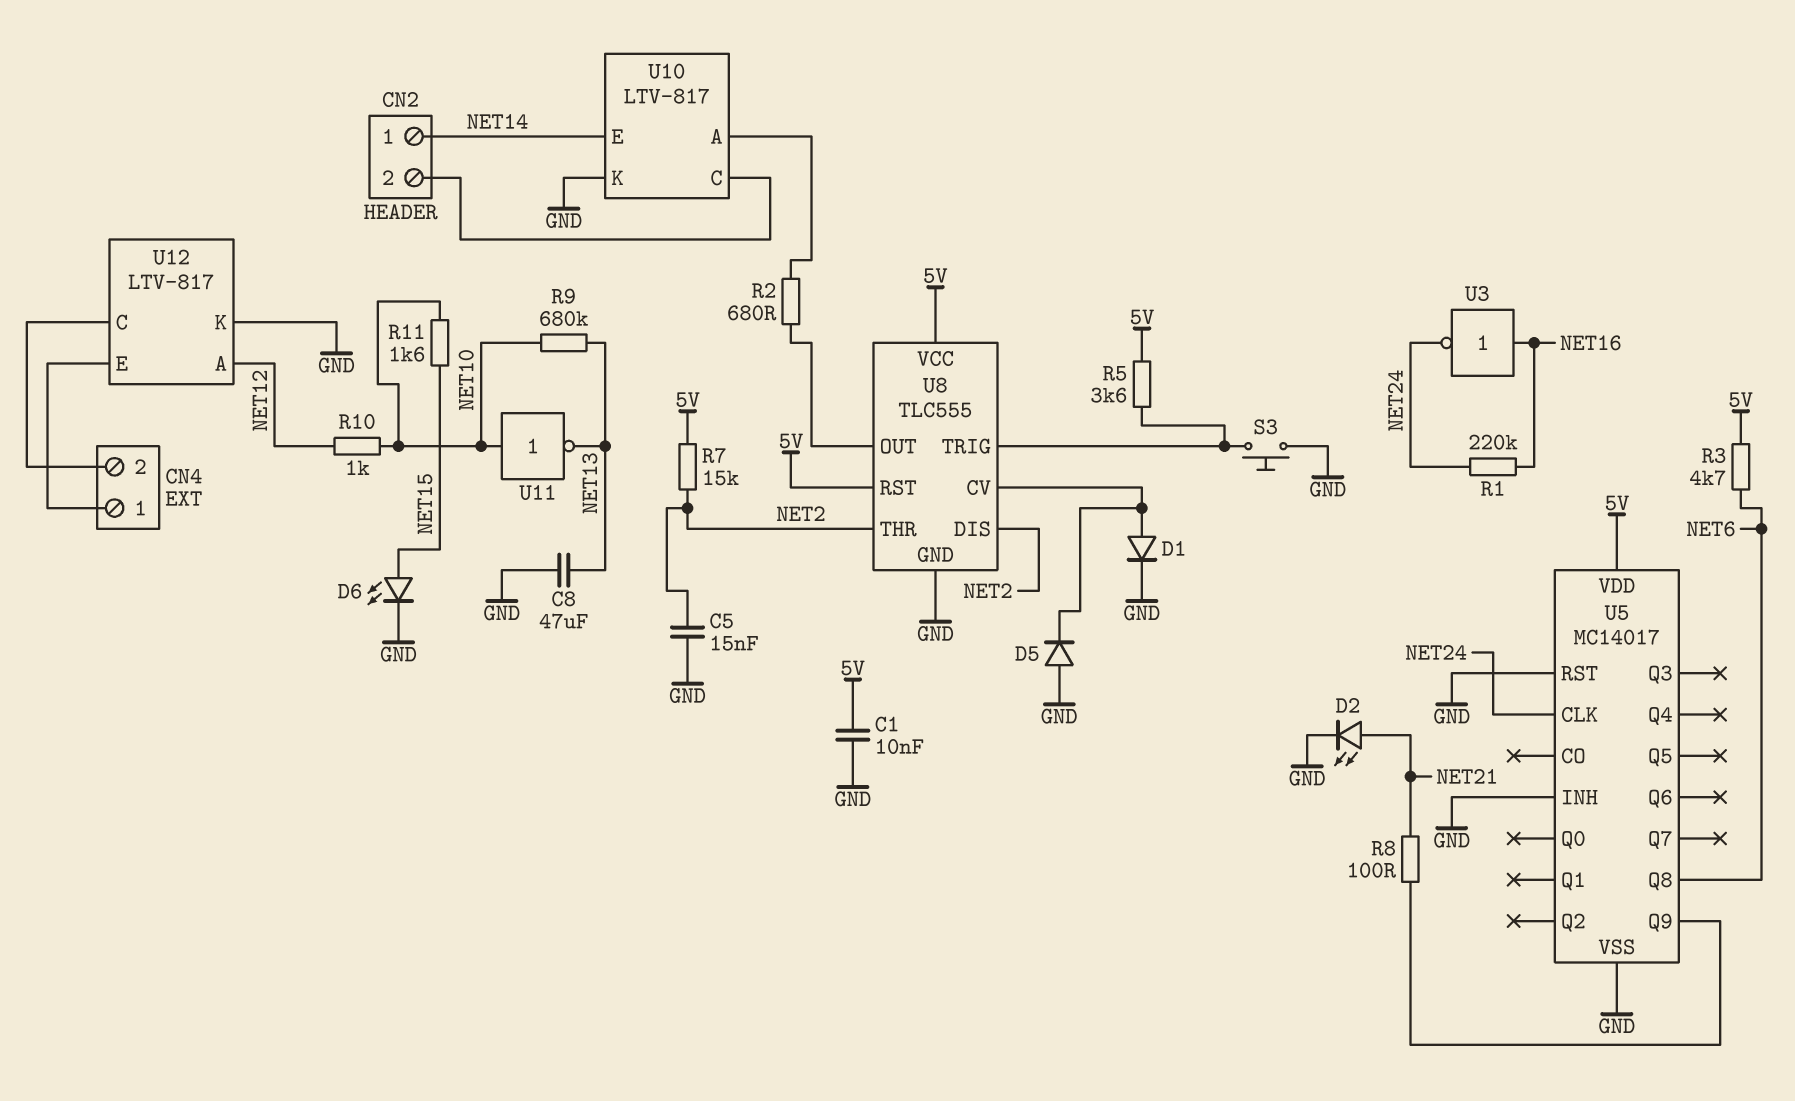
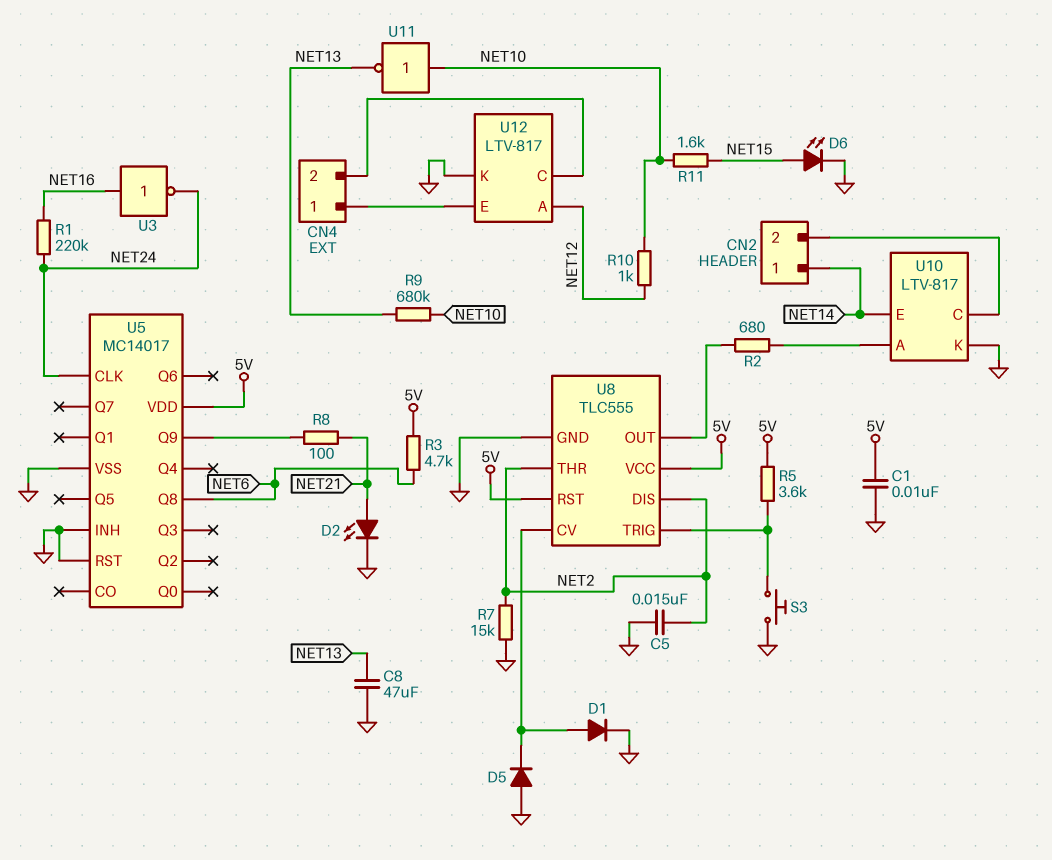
R7: 15k (5V, NET2) -> 15k (GND, NET2)

